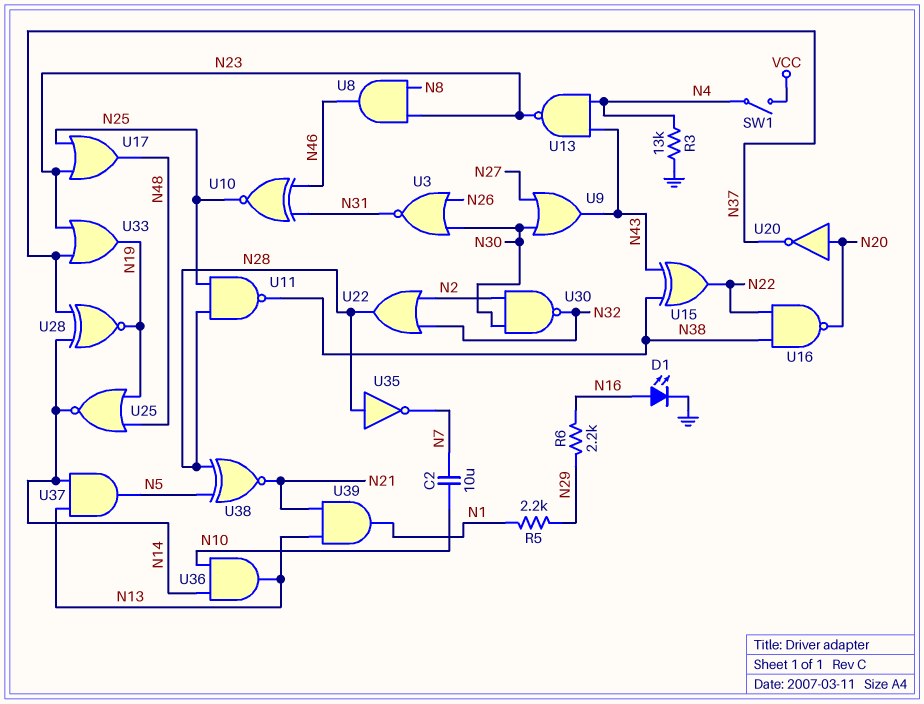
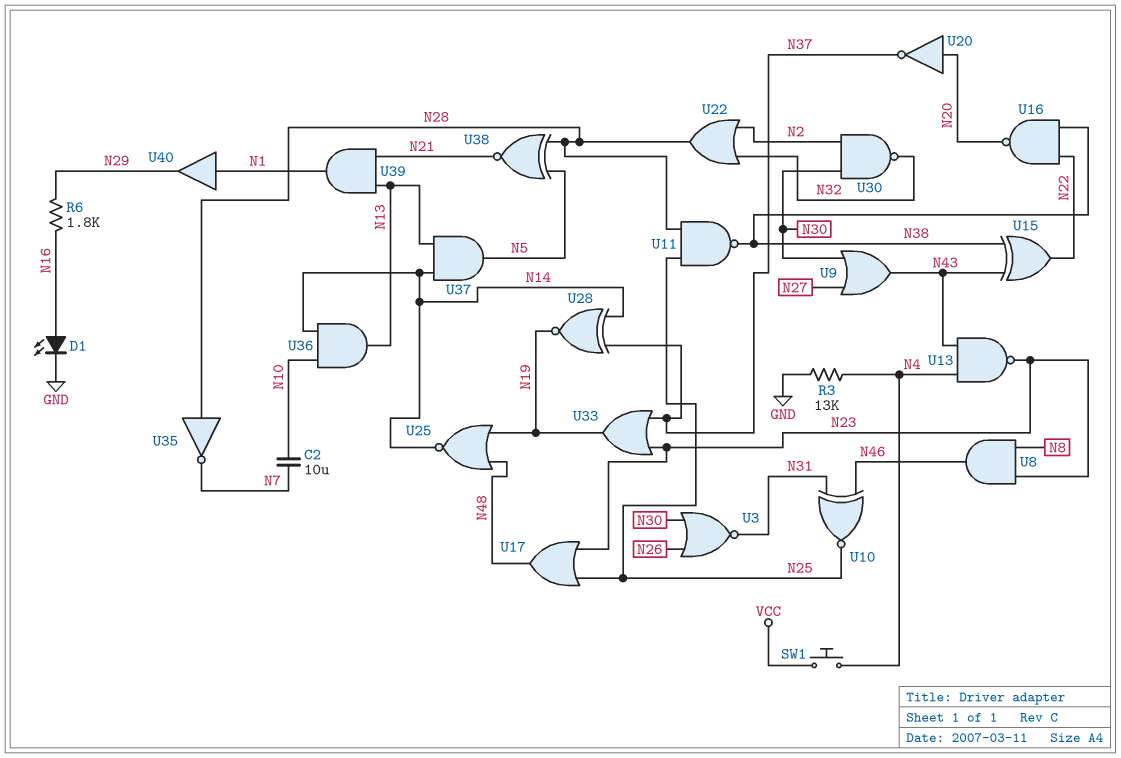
R5: 2.2k (N1, N29) -> none
R6: 2.2k (N16, N29) -> 1.8k (N16, N29)
SW1: switch (N4, VCC) -> button (N4, VCC)
U40: none -> buffer (in N1, out N29)

